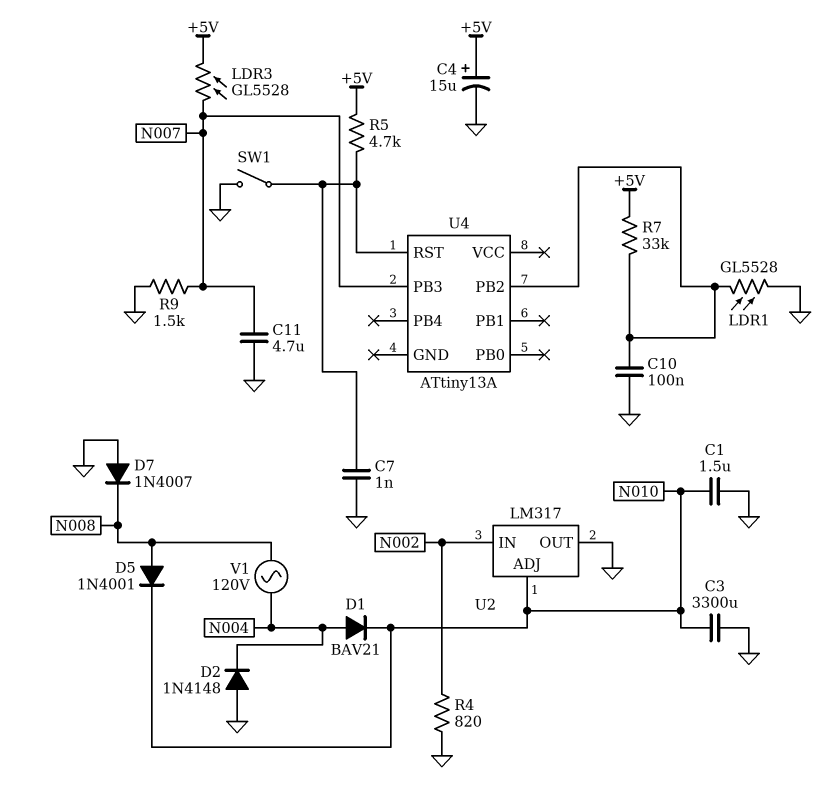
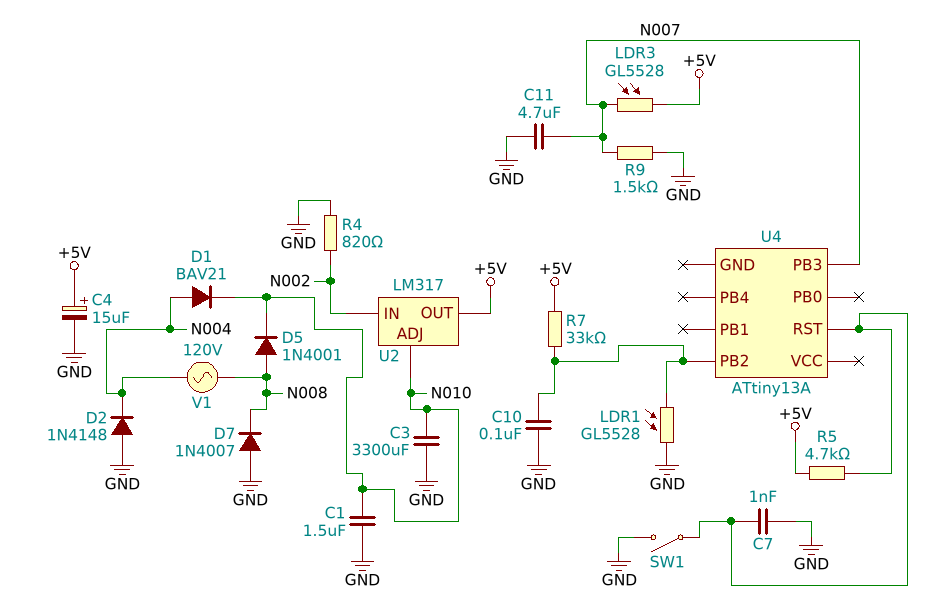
U2 pin OUT: GND -> +5V

